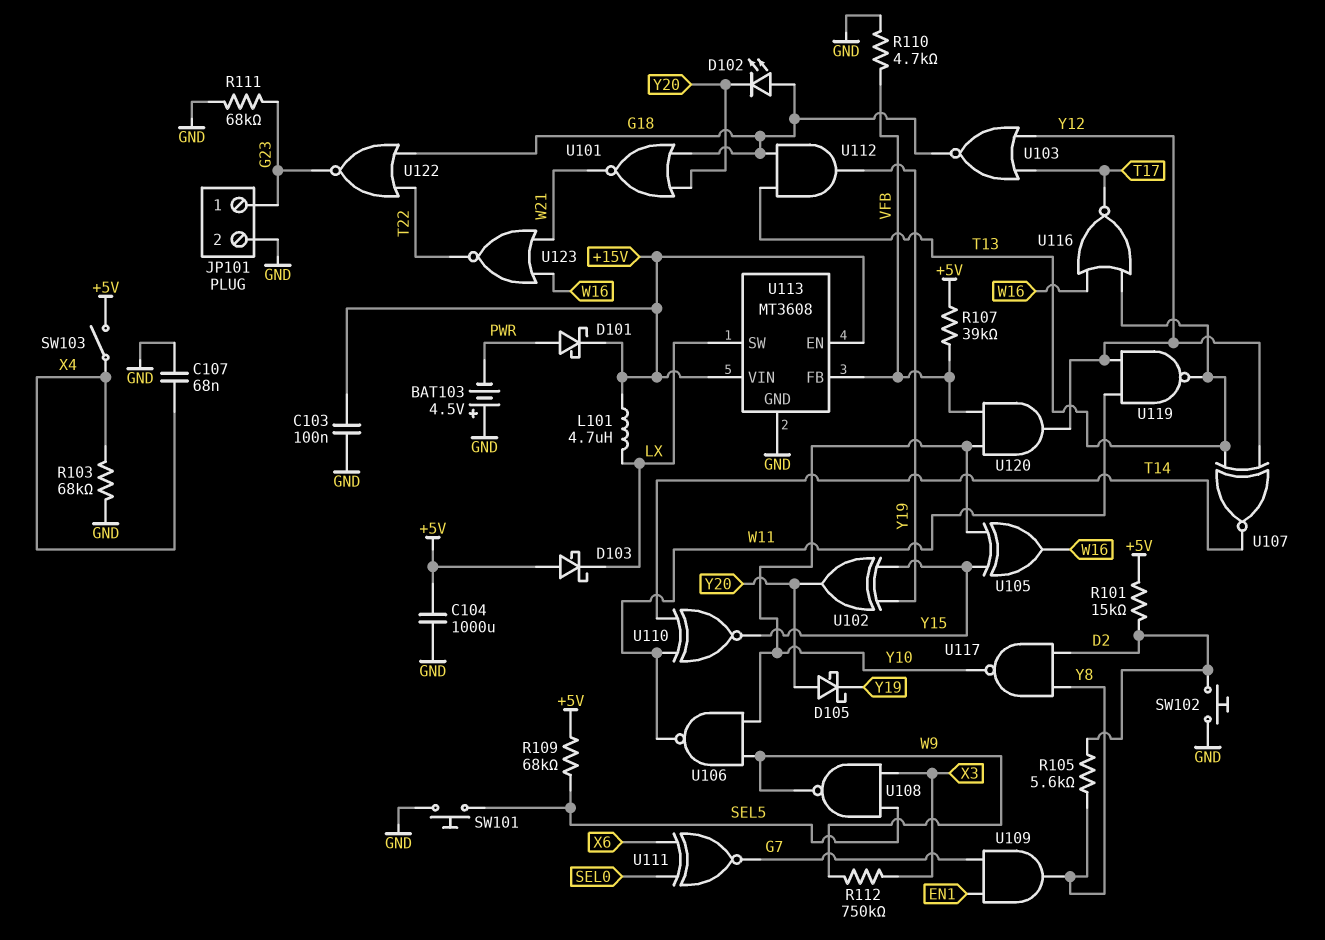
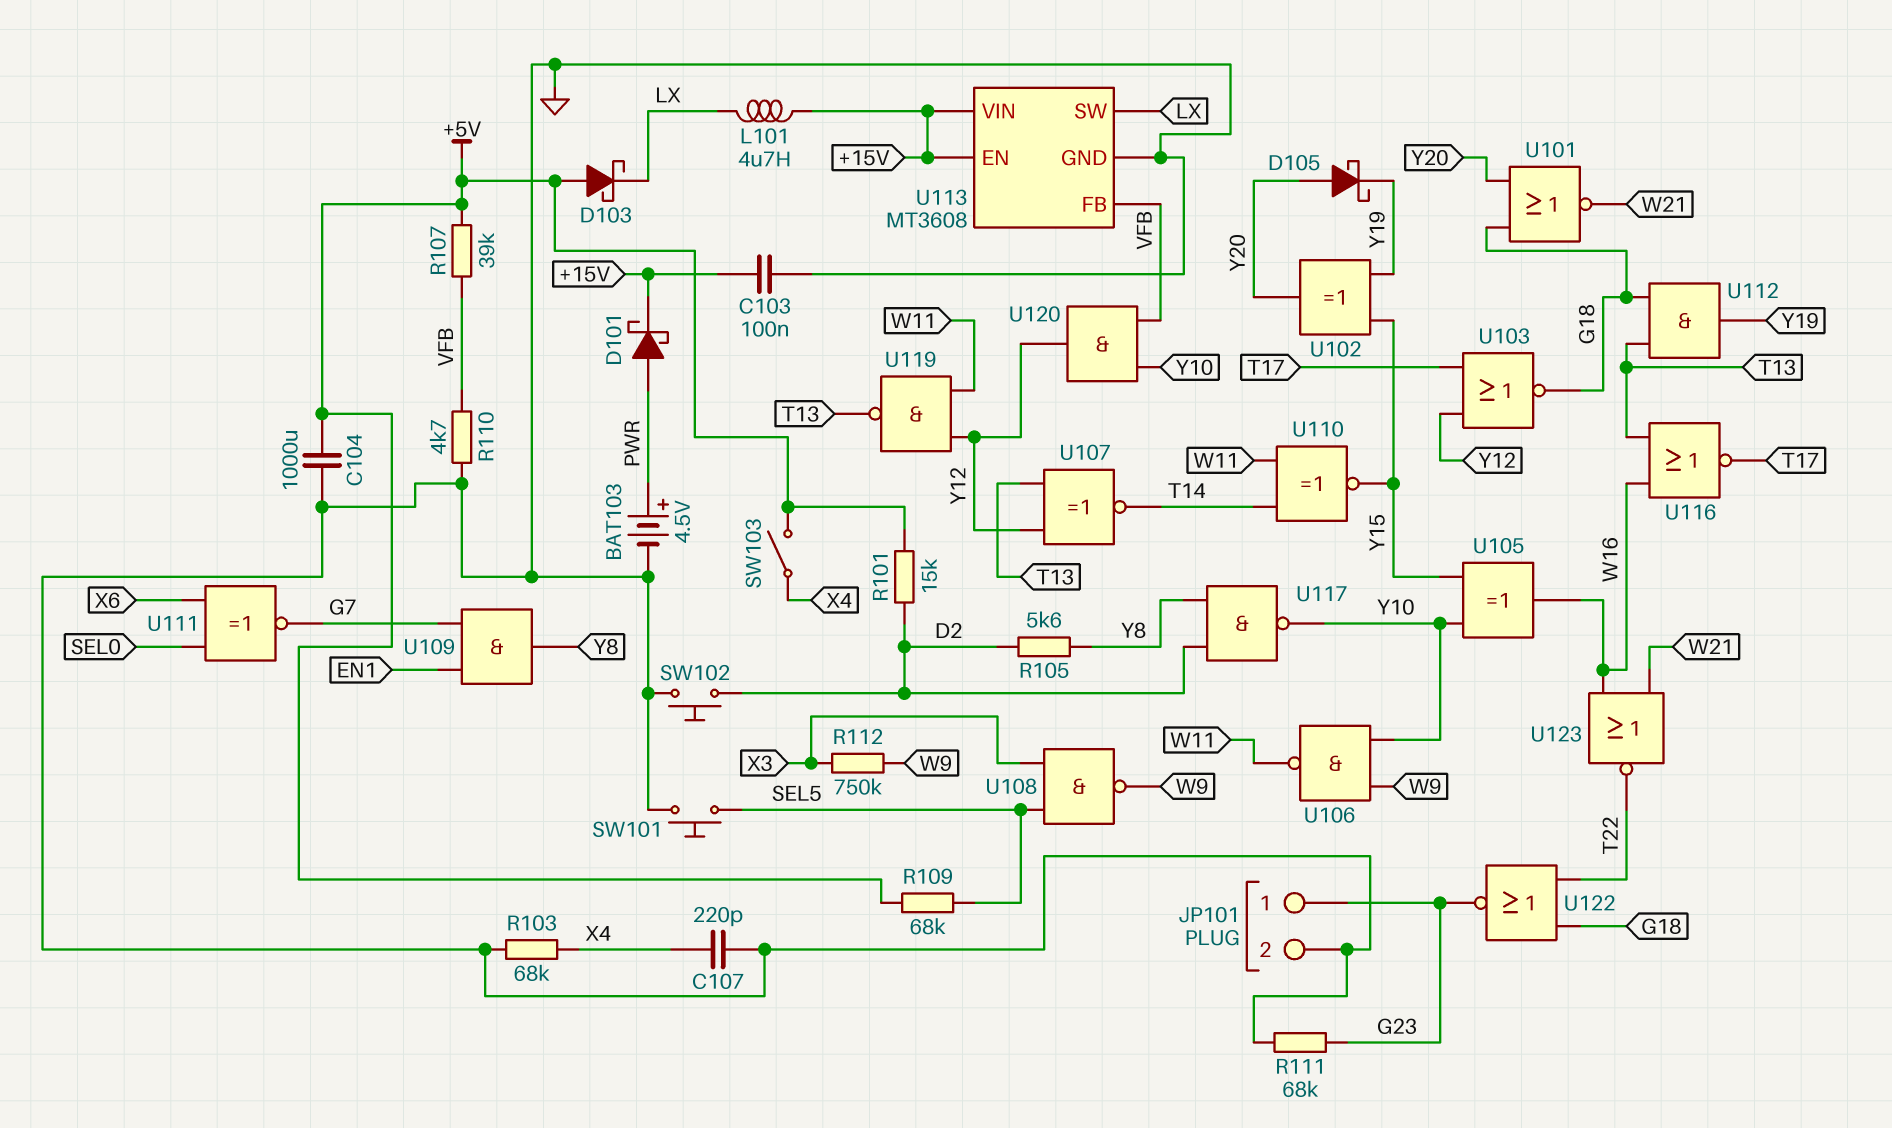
BAT103: 4.5V (plus GND, minus PWR) -> 4.5V (plus PWR, minus GND)
C107: 68nF (GND, X4) -> 220pF (GND, X4)
D102: LED (A G18, K Y20) -> none

